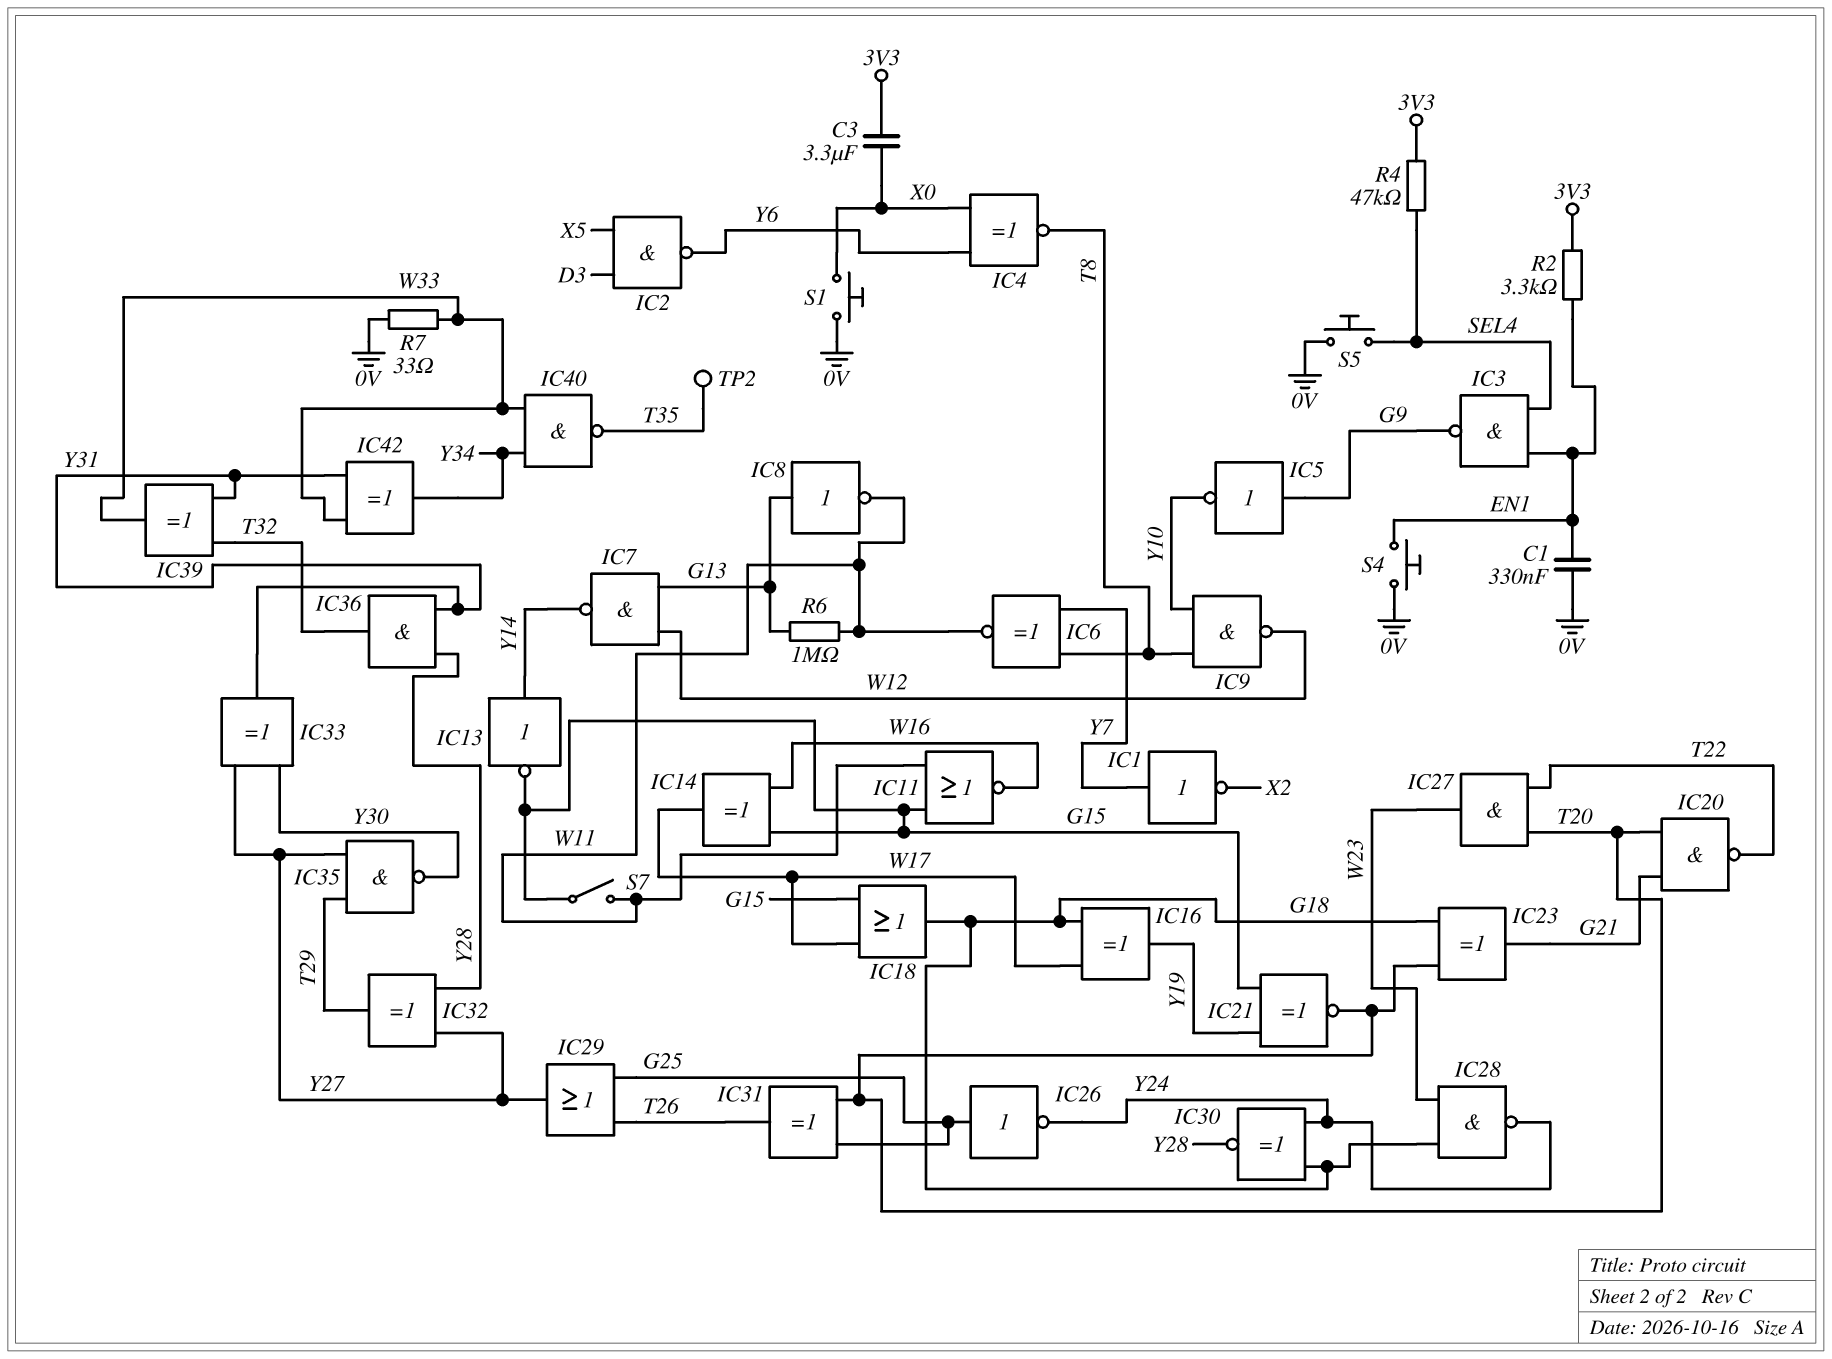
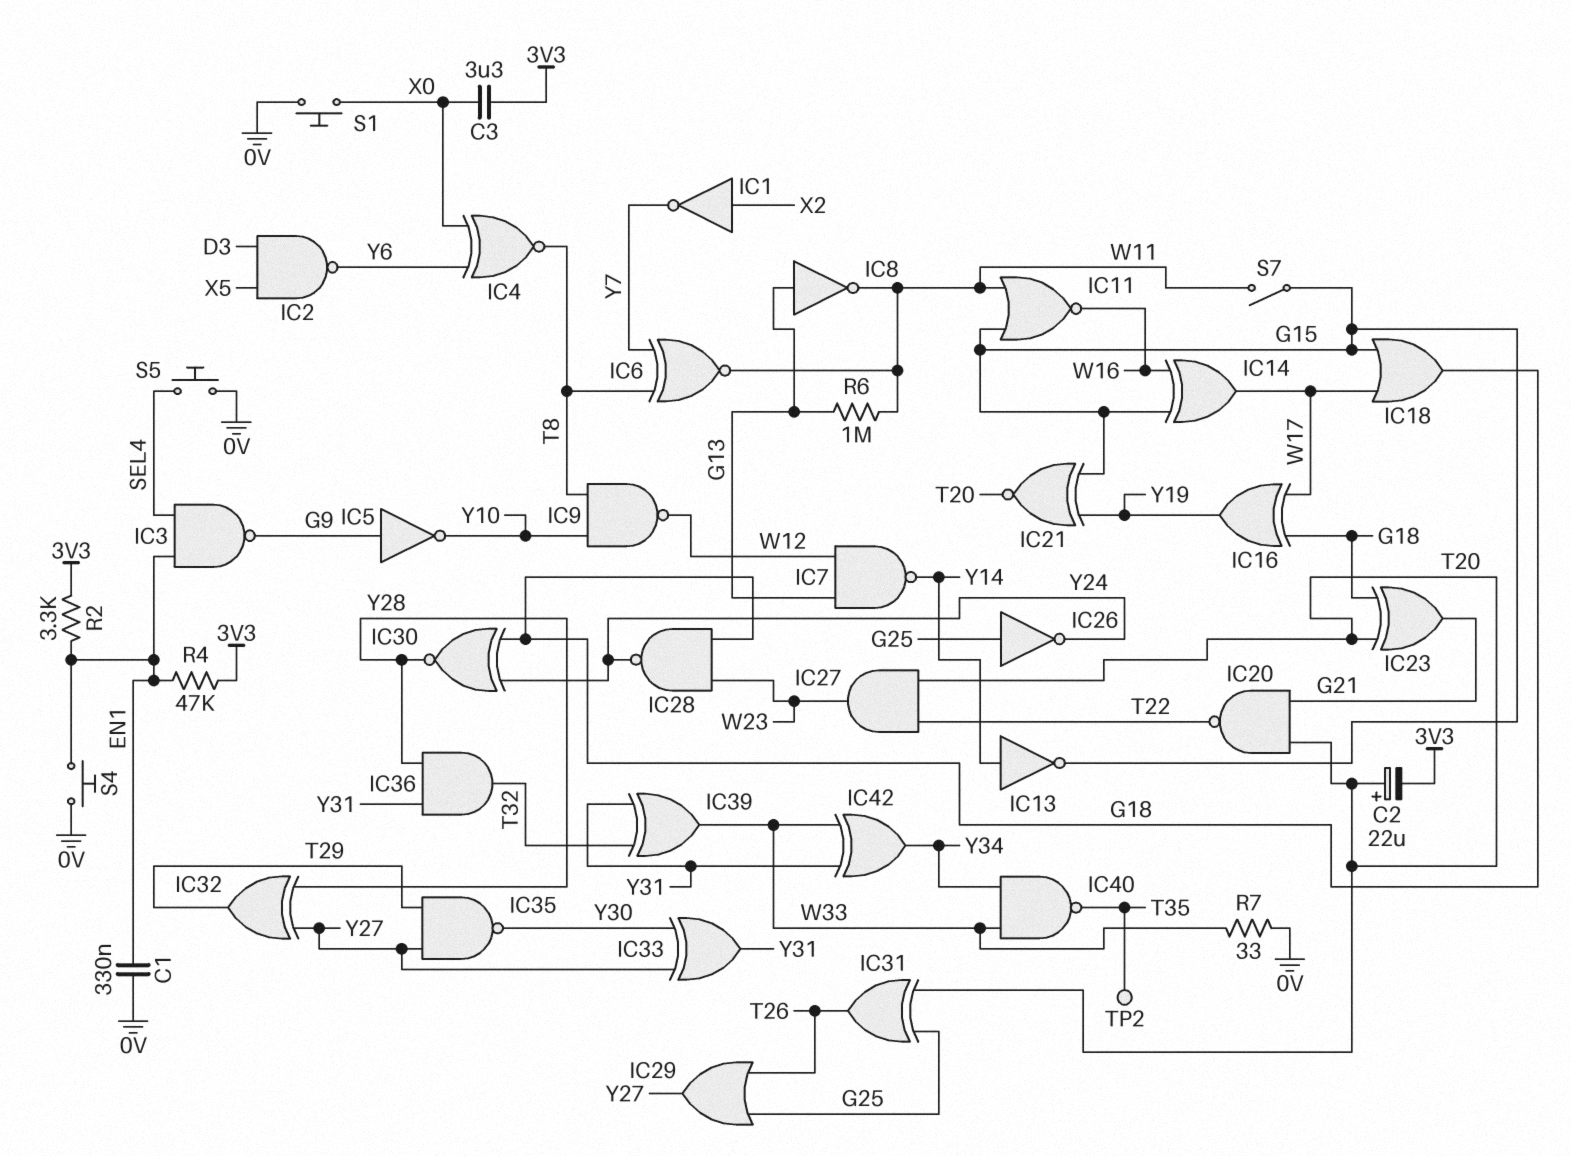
C2: none -> 22uF (plus T20, minus 3V3)
IC1: NOT (in Y7, out X2) -> NOT (in X2, out Y7)
R4: 47k (3V3, SEL4) -> 47k (3V3, EN1)

